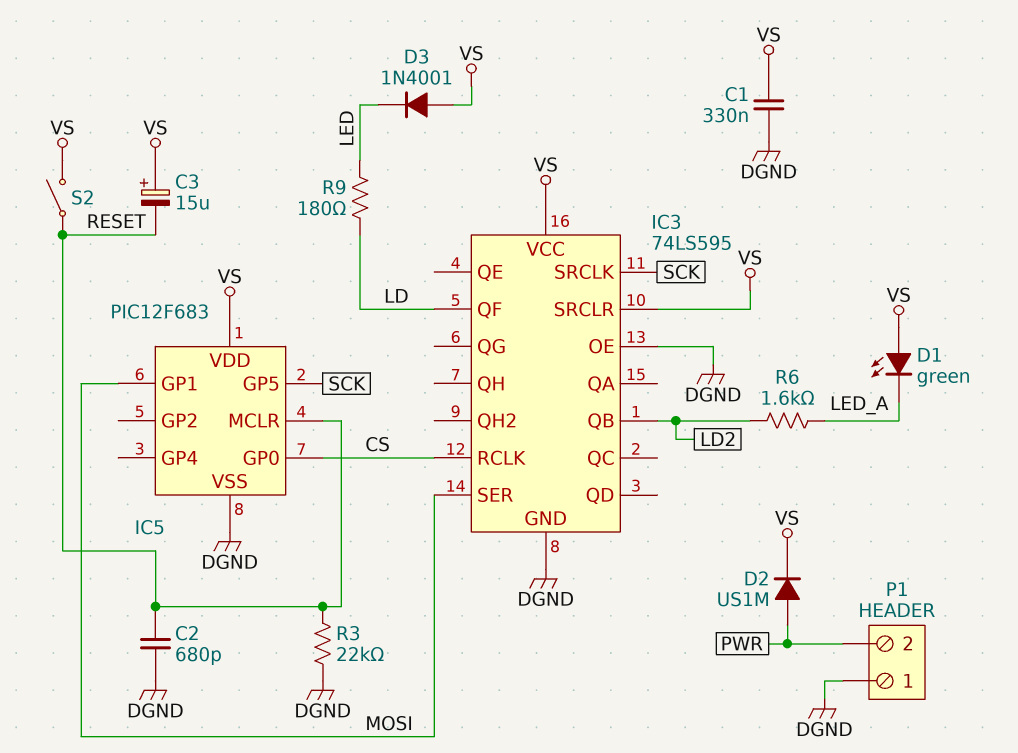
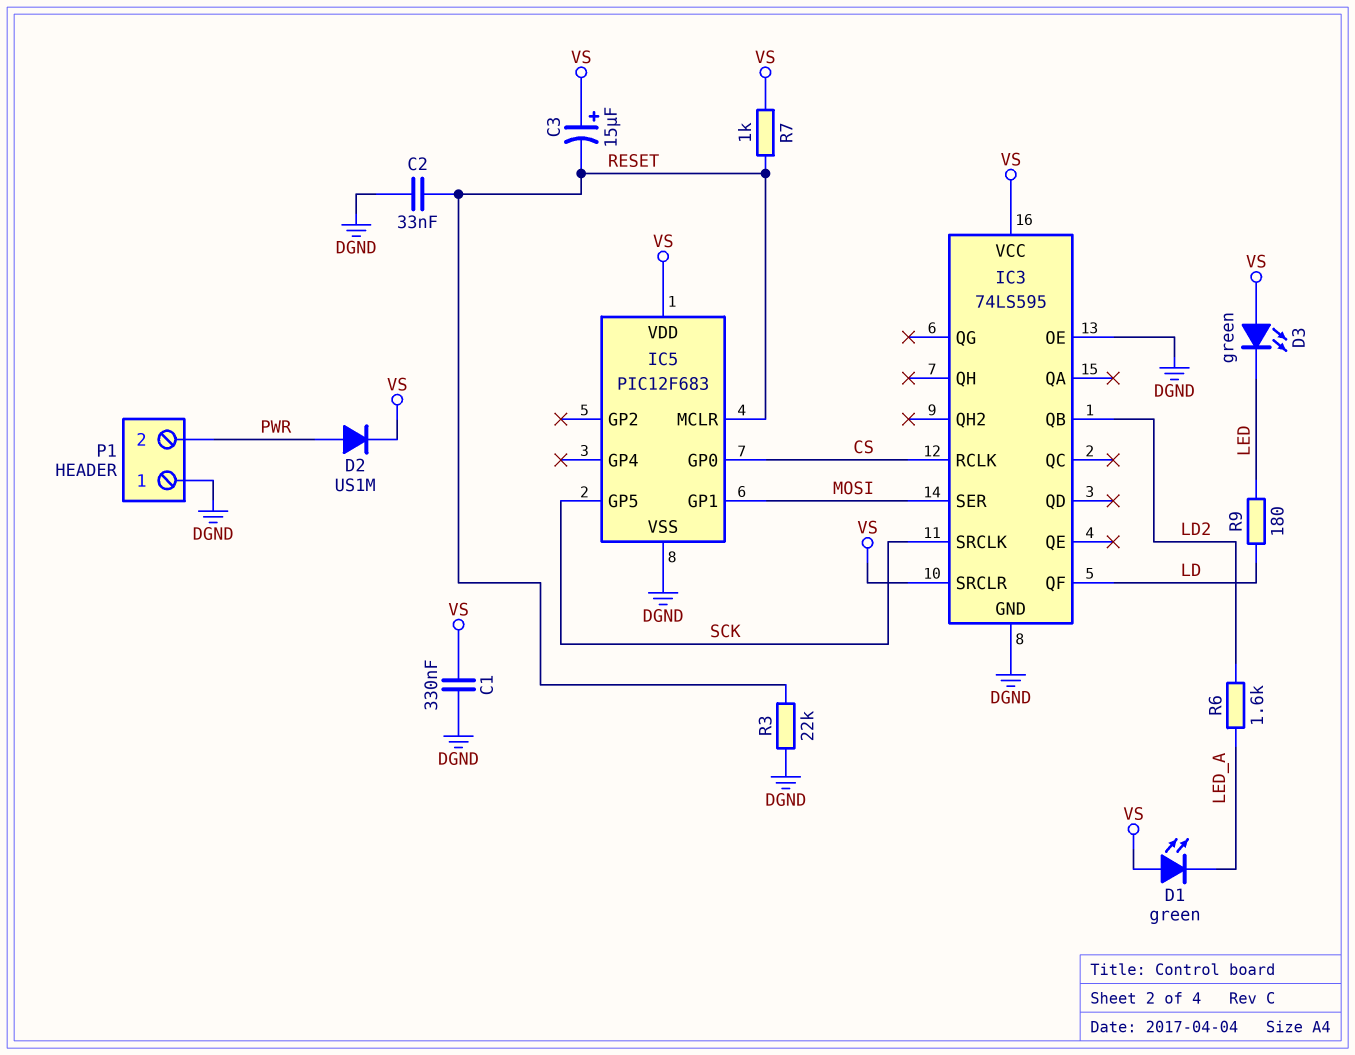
C2: 680pF (DGND, RESET) -> 33nF (DGND, RESET)
D3: diode 1N4001 (A VS, K LED) -> LED green (A VS, K LED)
R7: none -> 1k (RESET, VS)
S2: switch (RESET, VS) -> none

